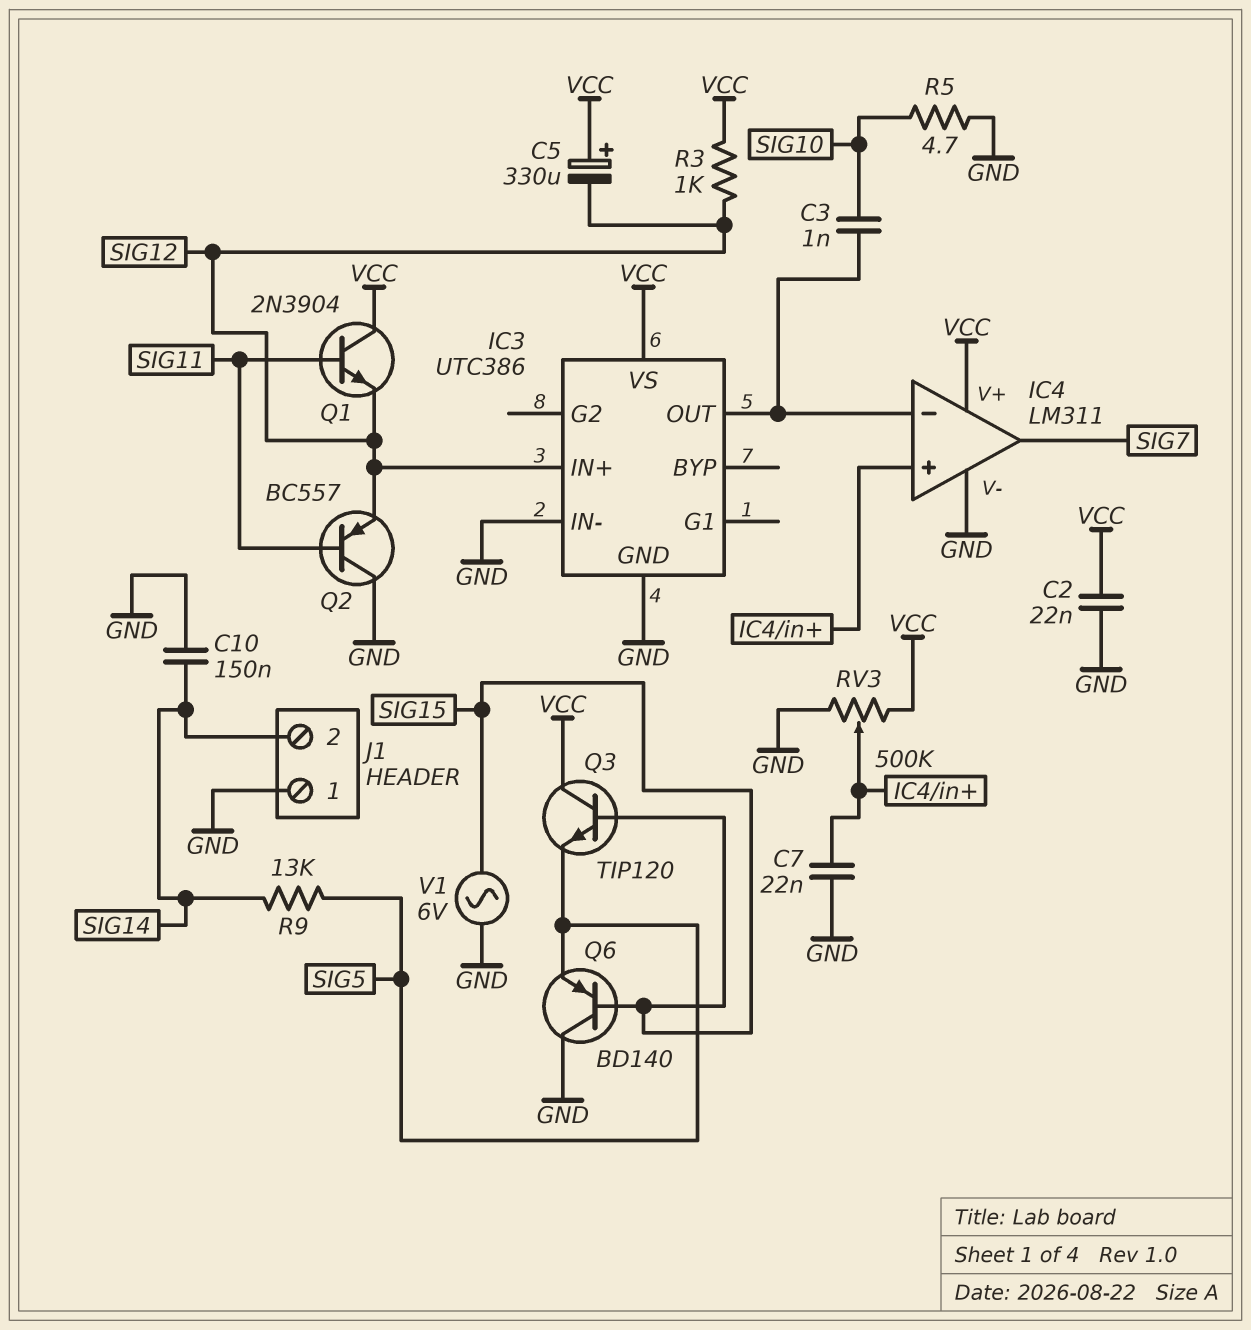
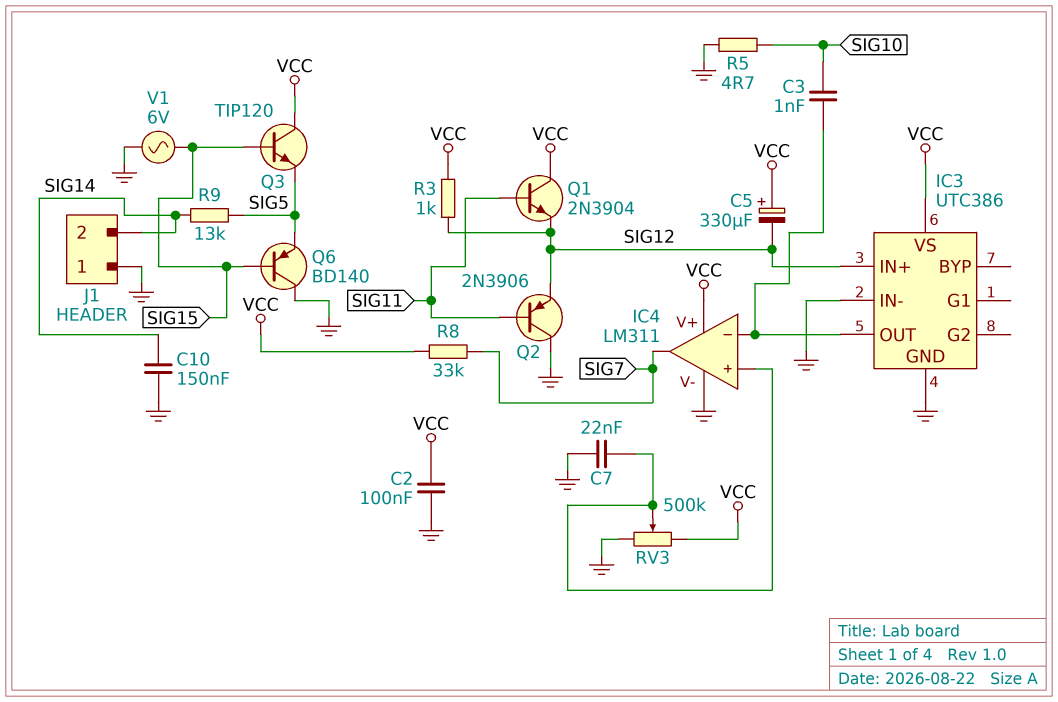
C2: 22nF (GND, VCC) -> 100nF (GND, VCC)
Q2: PNP BC557 (B SIG11, C GND, E SIG12) -> PNP 2N3906 (B SIG11, C GND, E SIG12)
R8: none -> 33k (SIG7, VCC)

